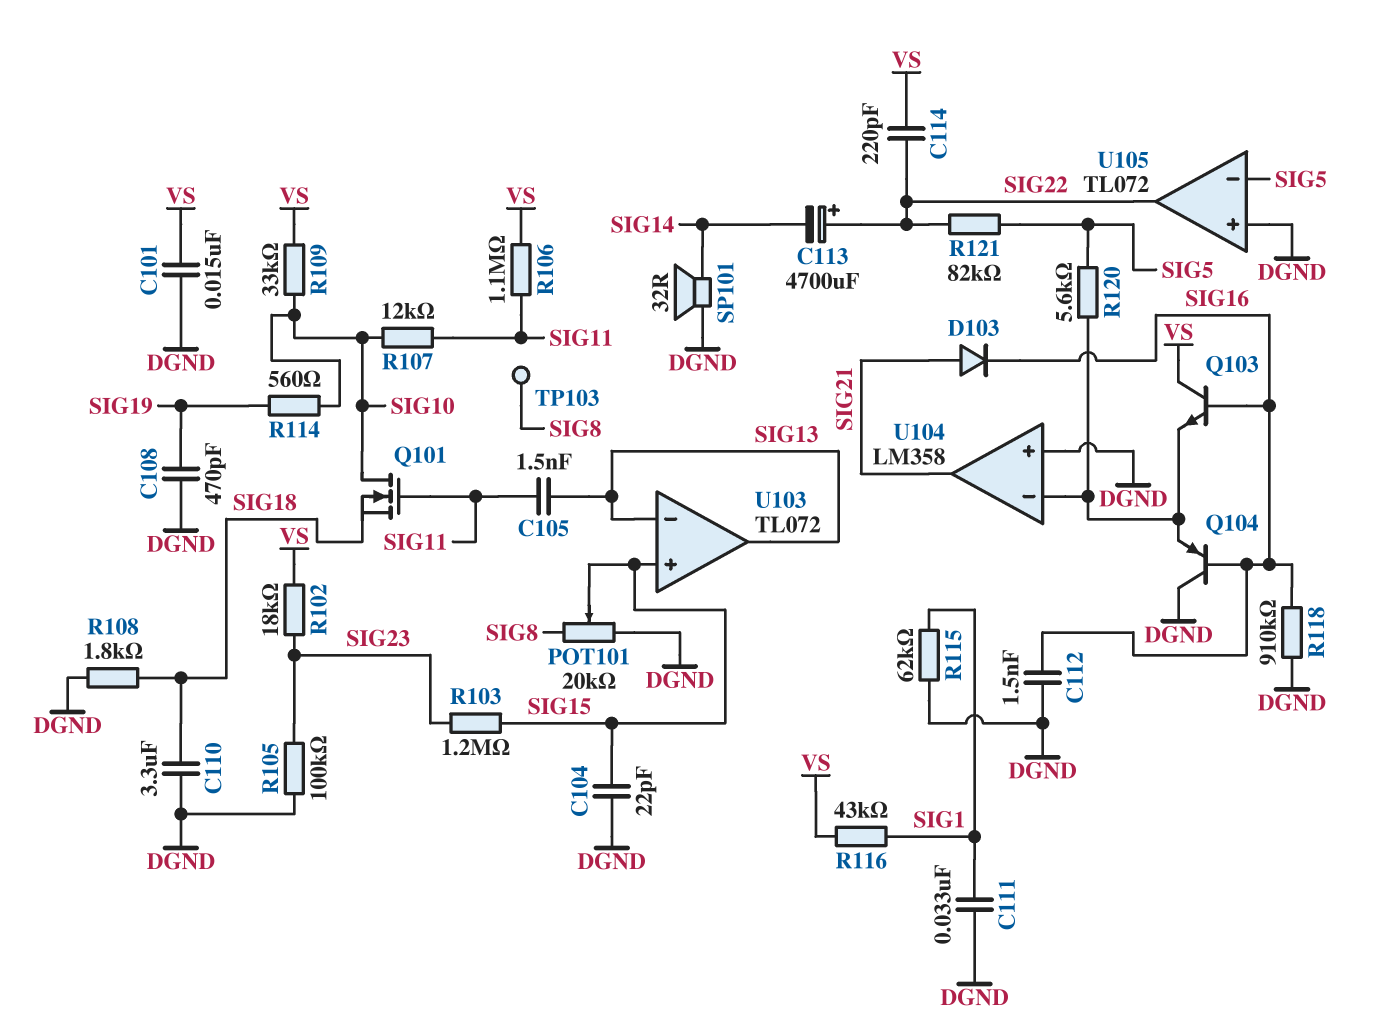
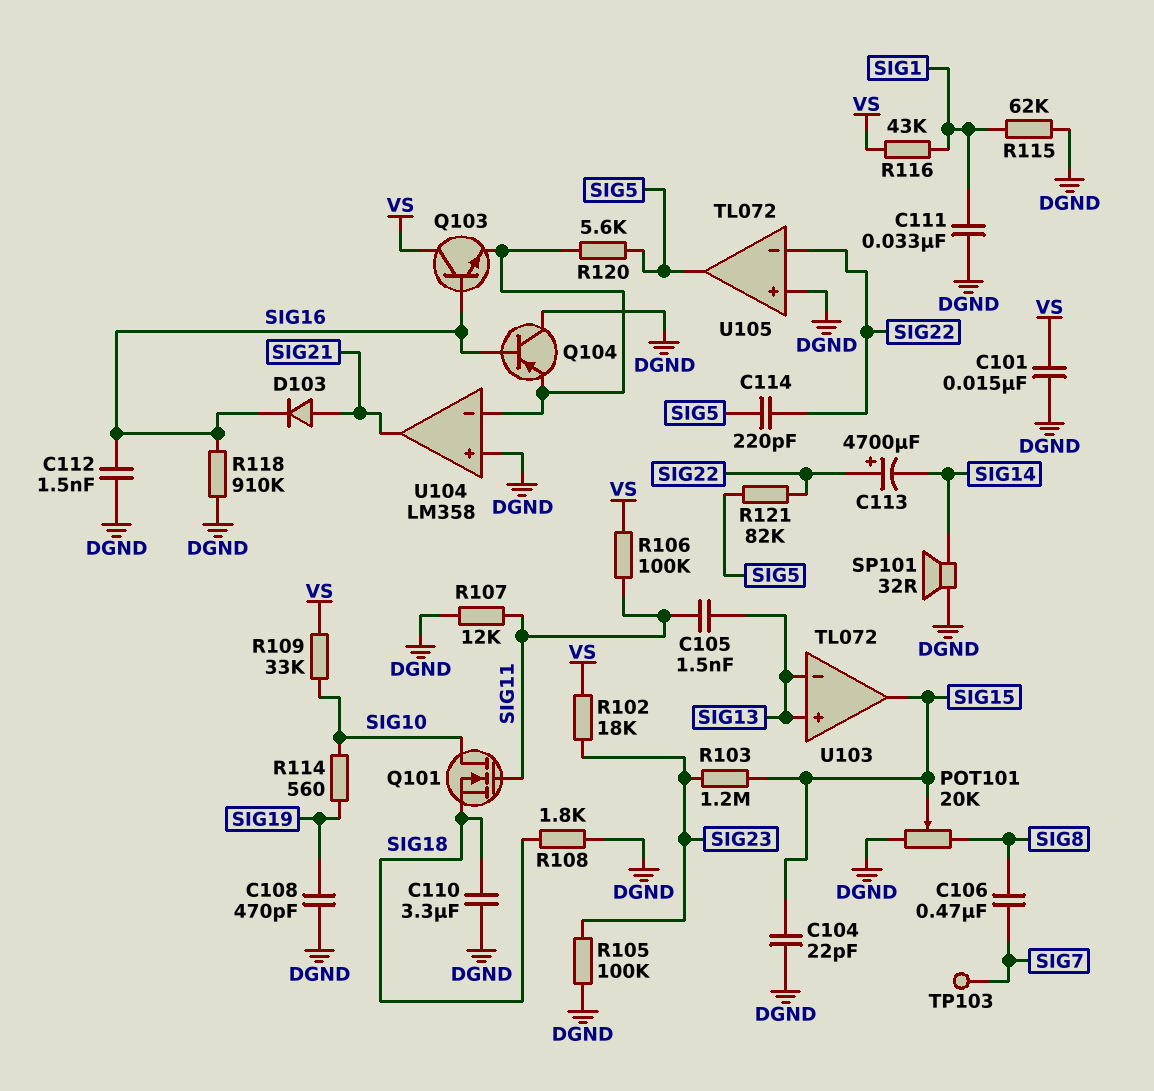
C106: none -> 470nF (SIG7, SIG8)
C114: 220pF (SIG22, VS) -> 220pF (SIG5, SIG22)
R106: 1.1M (SIG11, VS) -> 100k (SIG11, VS)
R107: 12k (SIG10, SIG11) -> 12k (DGND, SIG11)
TP103: test point (SIG8) -> test point (SIG7)
U103 pin in+: SIG15 -> SIG13
U103 pin out: SIG13 -> SIG15
U105 pin in-: SIG5 -> SIG22
U105 pin out: SIG22 -> SIG5

